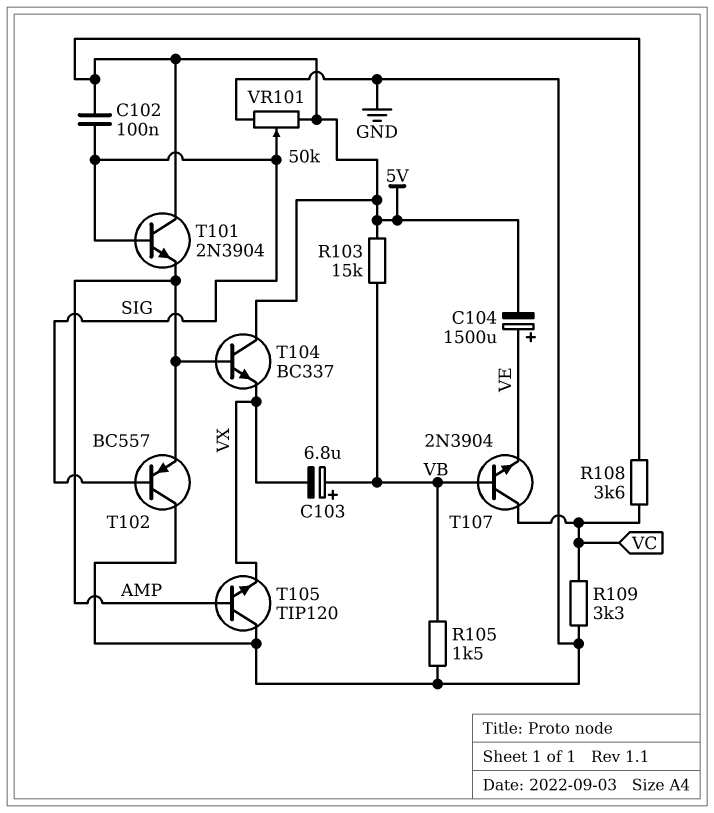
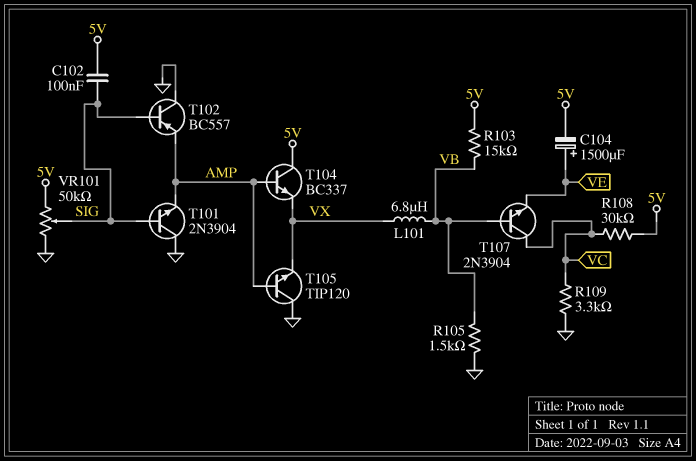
C103: 6.8uF (plus VB, minus VX) -> none
L101: none -> 6.8uH (VB, VX)
R108: 3.6k (5V, VC) -> 30k (5V, VC)
T101: NPN 2N3904 (B SIG, C 5V, E AMP) -> NPN 2N3904 (B SIG, C GND, E AMP)

